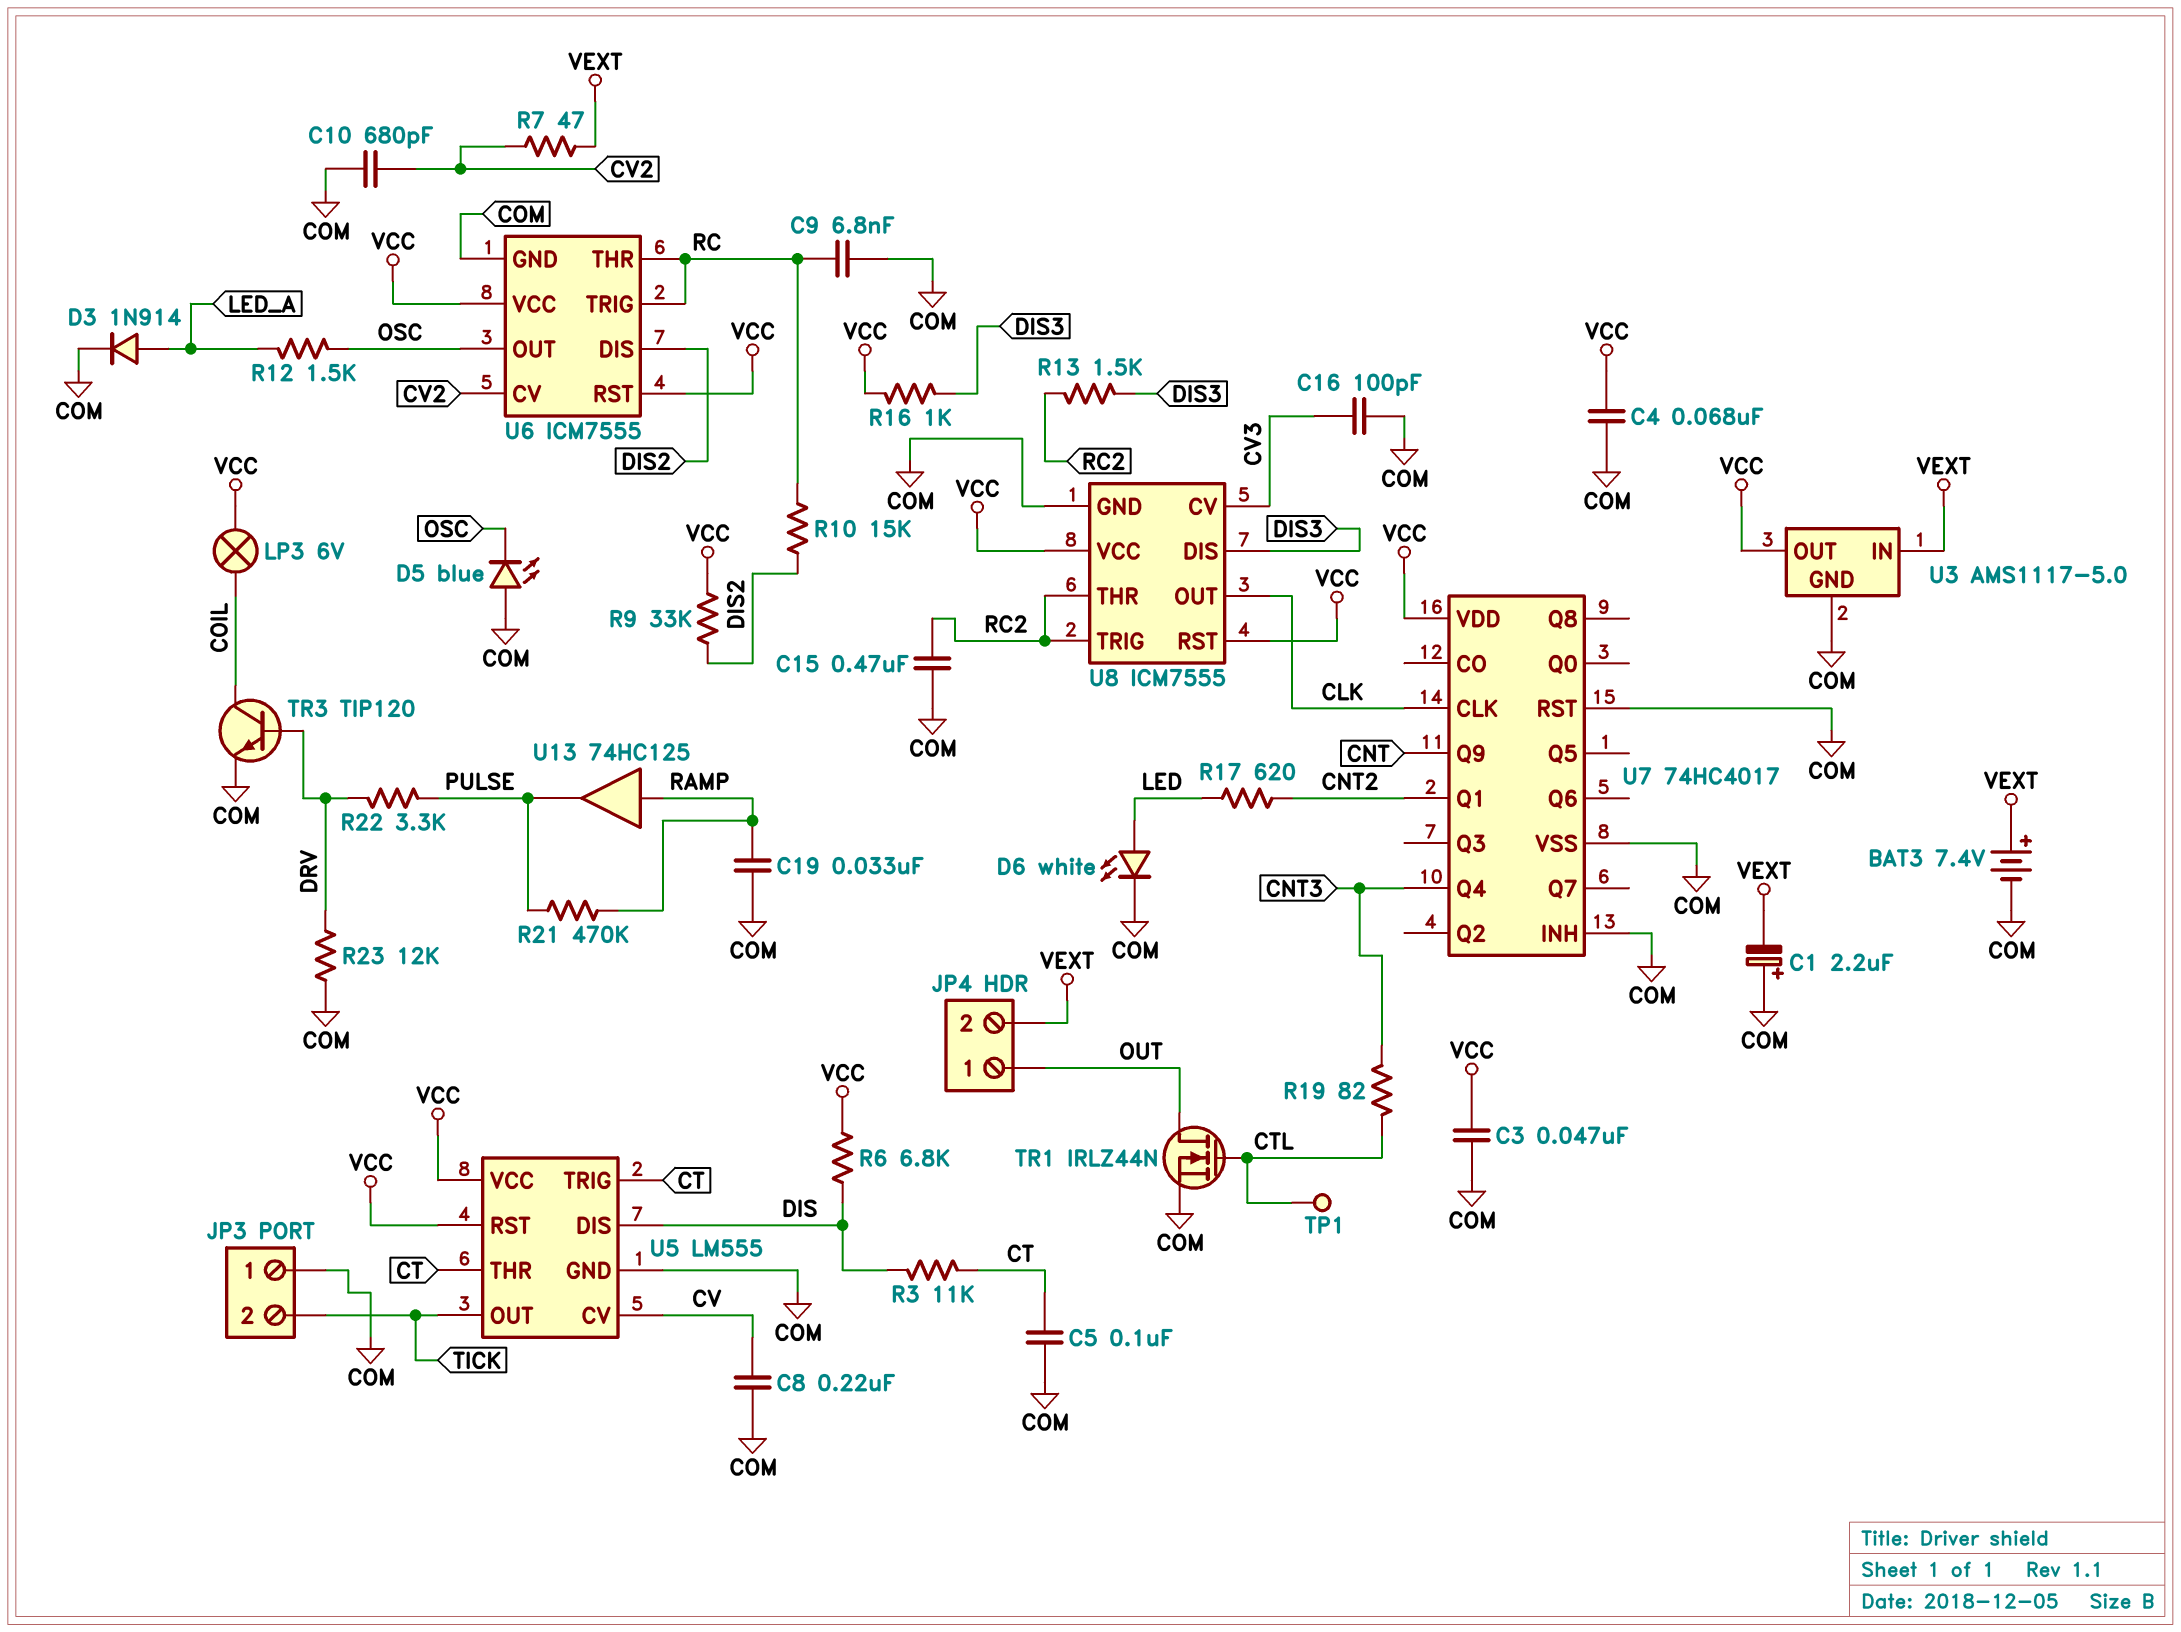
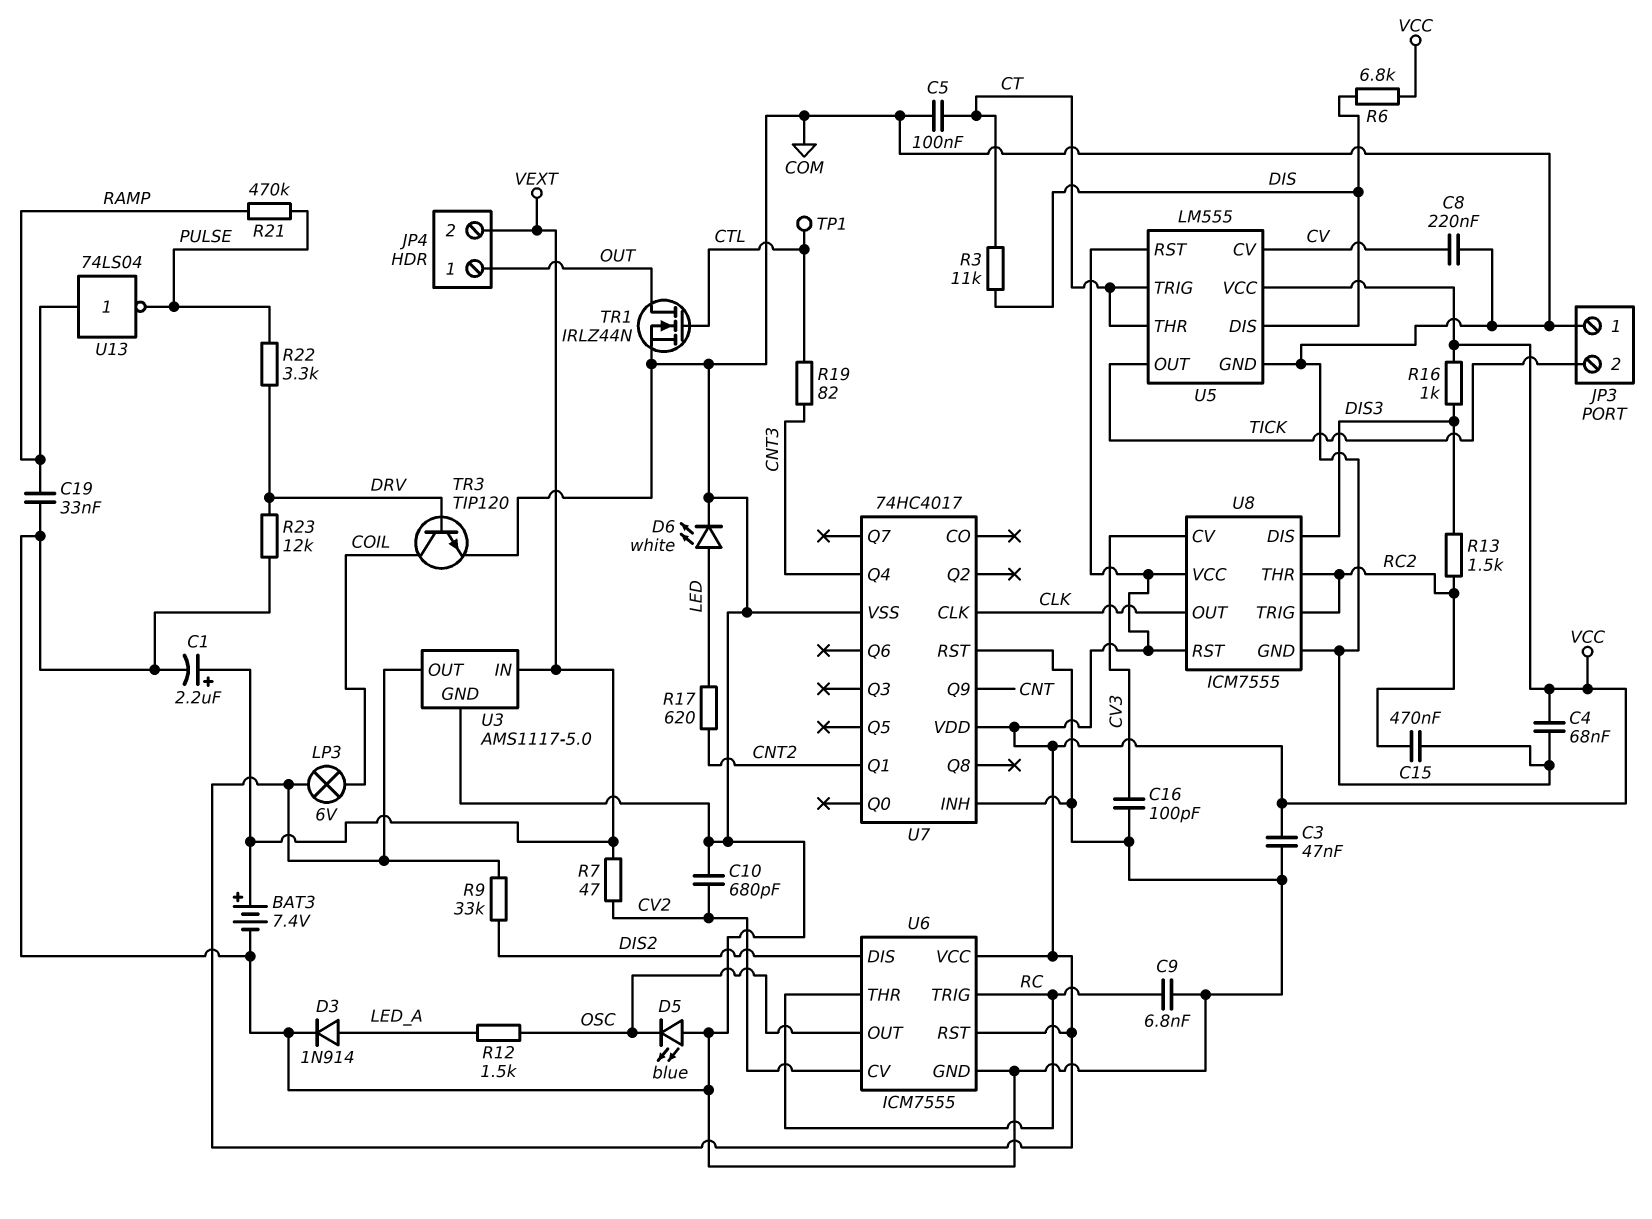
C1: 2.2uF (plus COM, minus VEXT) -> 2.2uF (plus VEXT, minus COM)
R10: 15k (DIS2, RC) -> none
U13: buffer 74HC125 (in RAMP, out PULSE) -> NOT 74LS04 (in RAMP, out PULSE)

